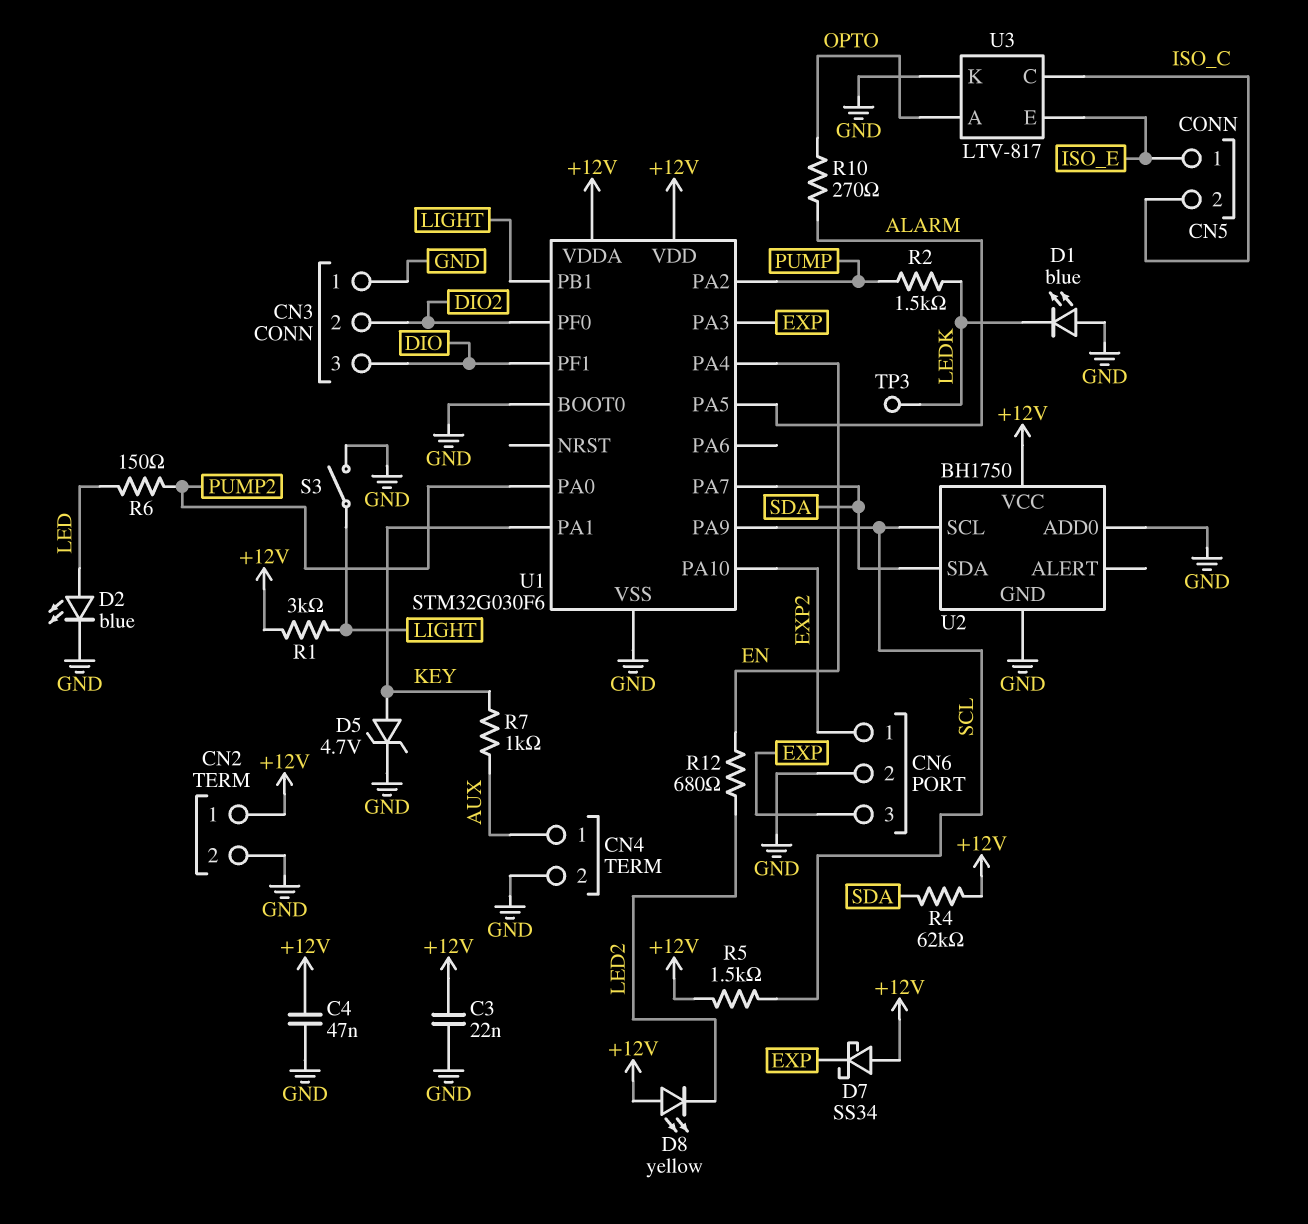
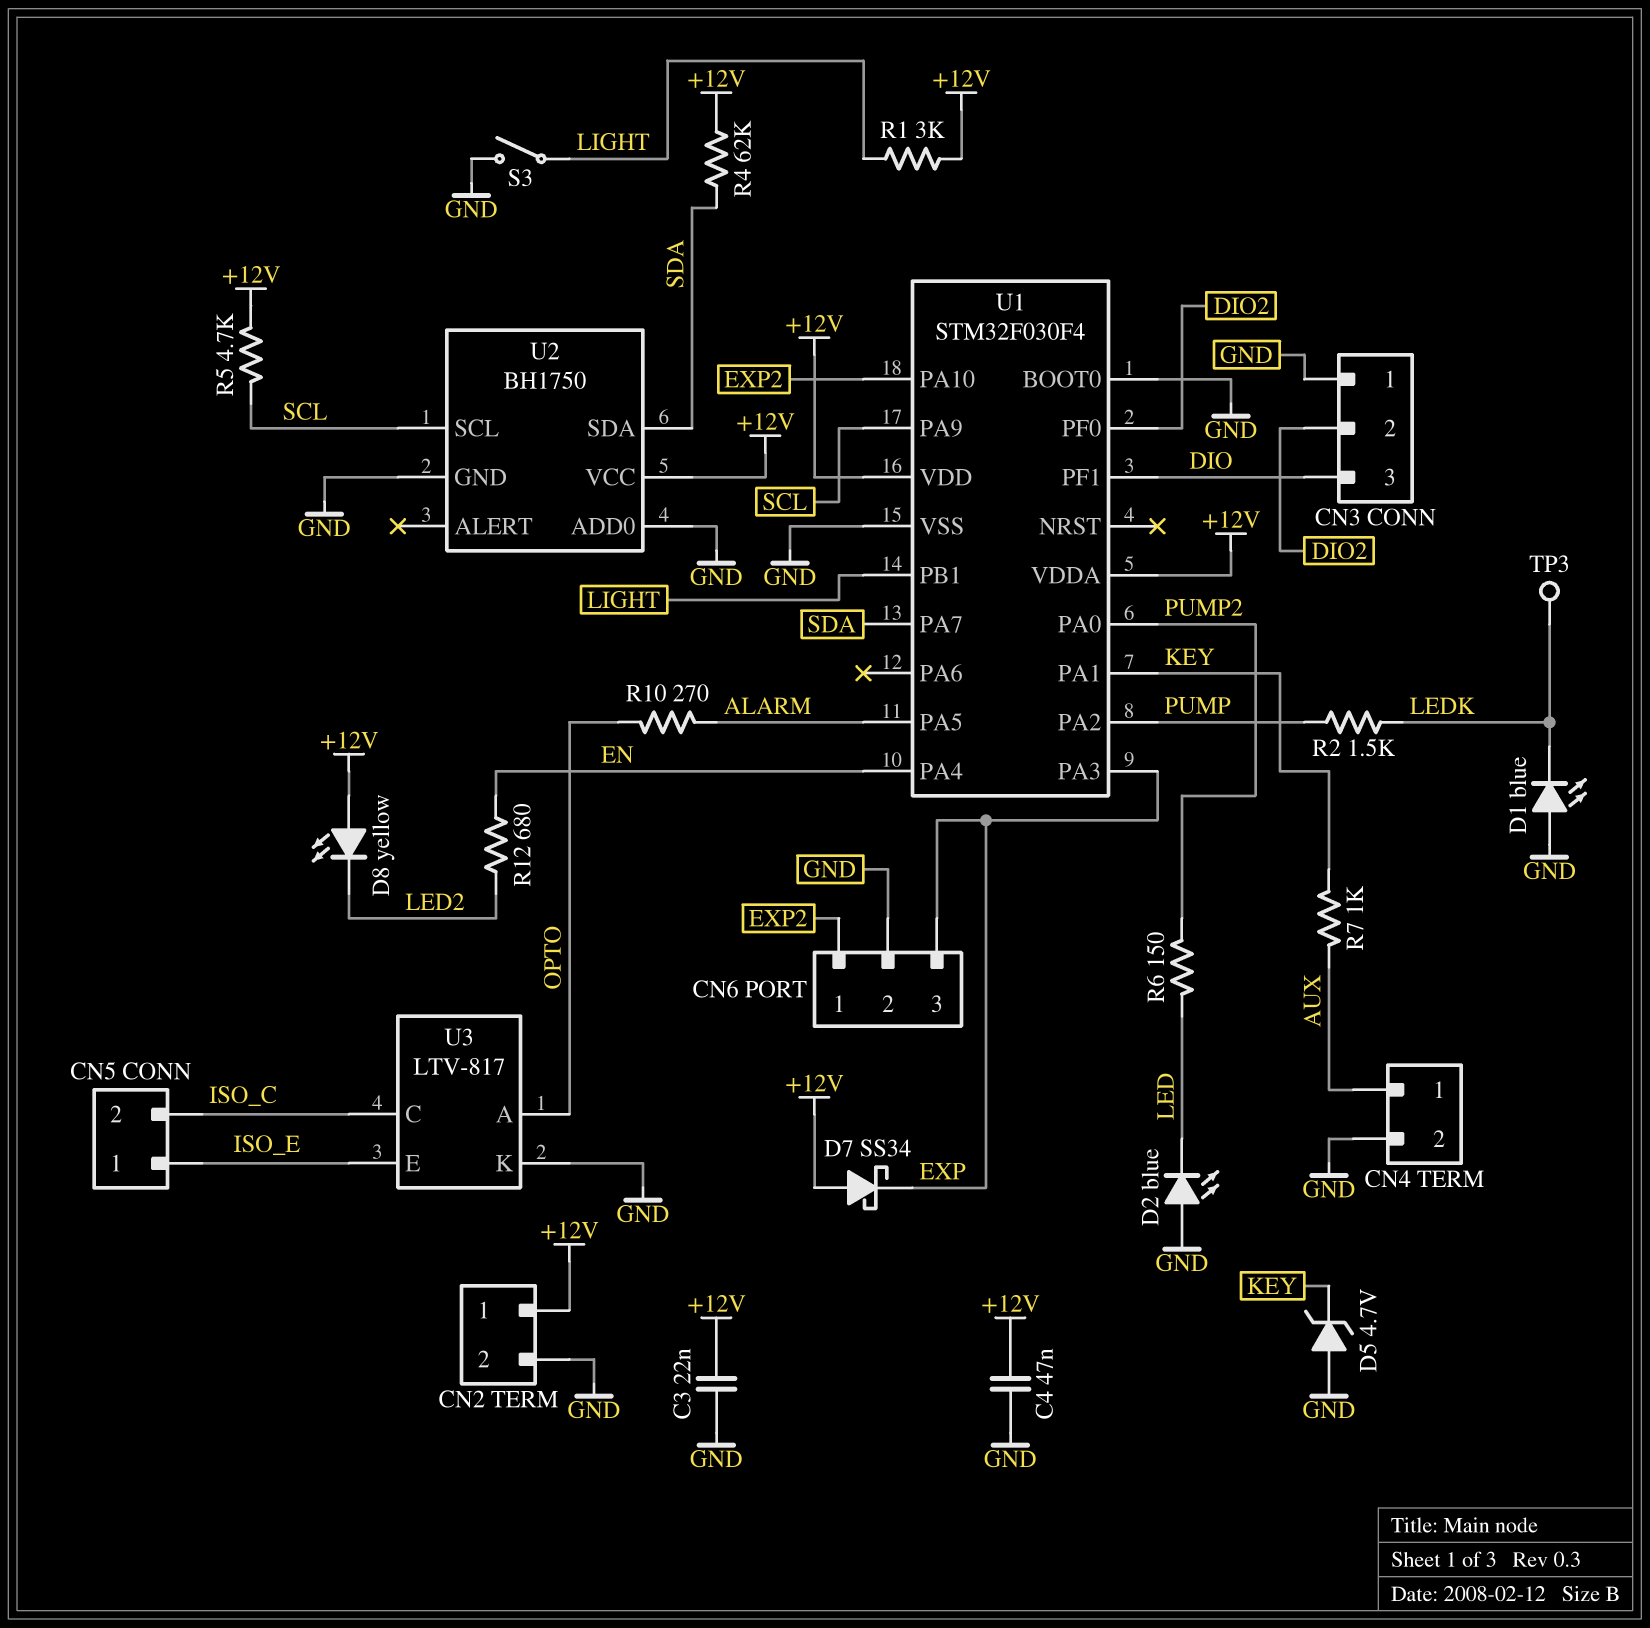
D2: LED blue (A LED, K GND) -> LED blue (A GND, K LED)
D5: zener 4.7V (A KEY, K GND) -> zener 4.7V (A GND, K KEY)
R5: 1.5k (+12V, SCL) -> 4.7k (+12V, SCL)
U1: STM32G030F6 -> STM32F030F4

